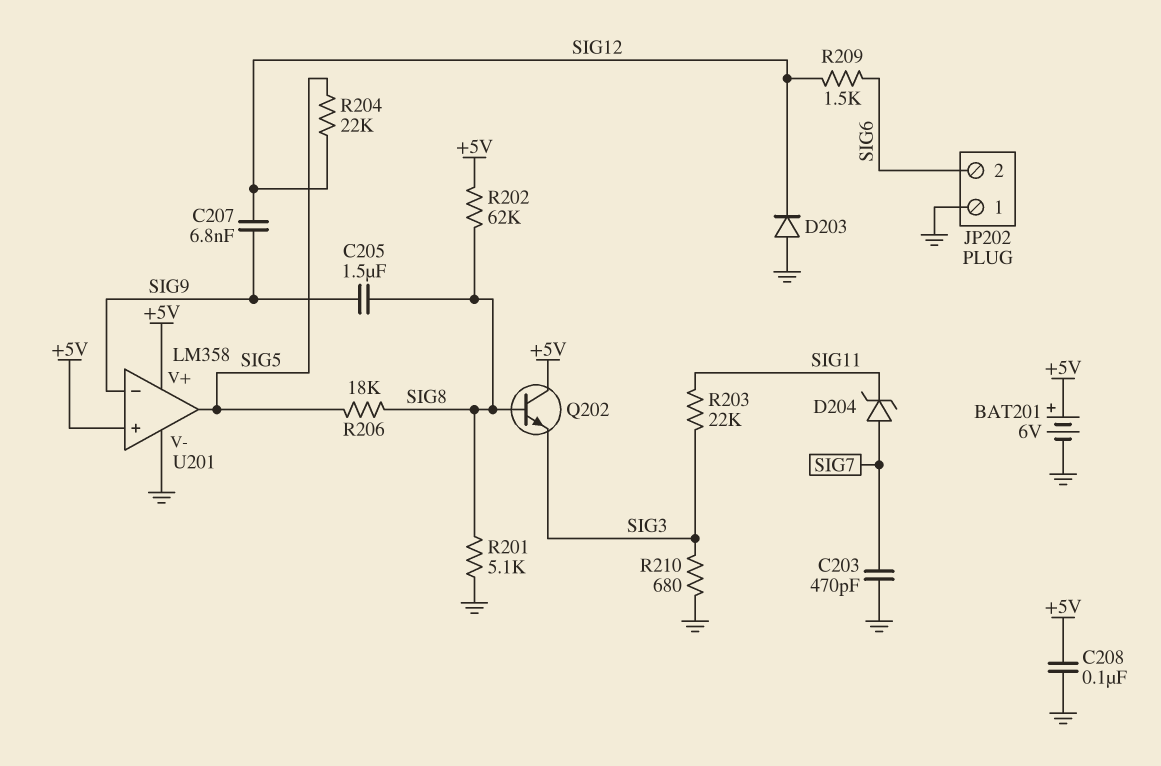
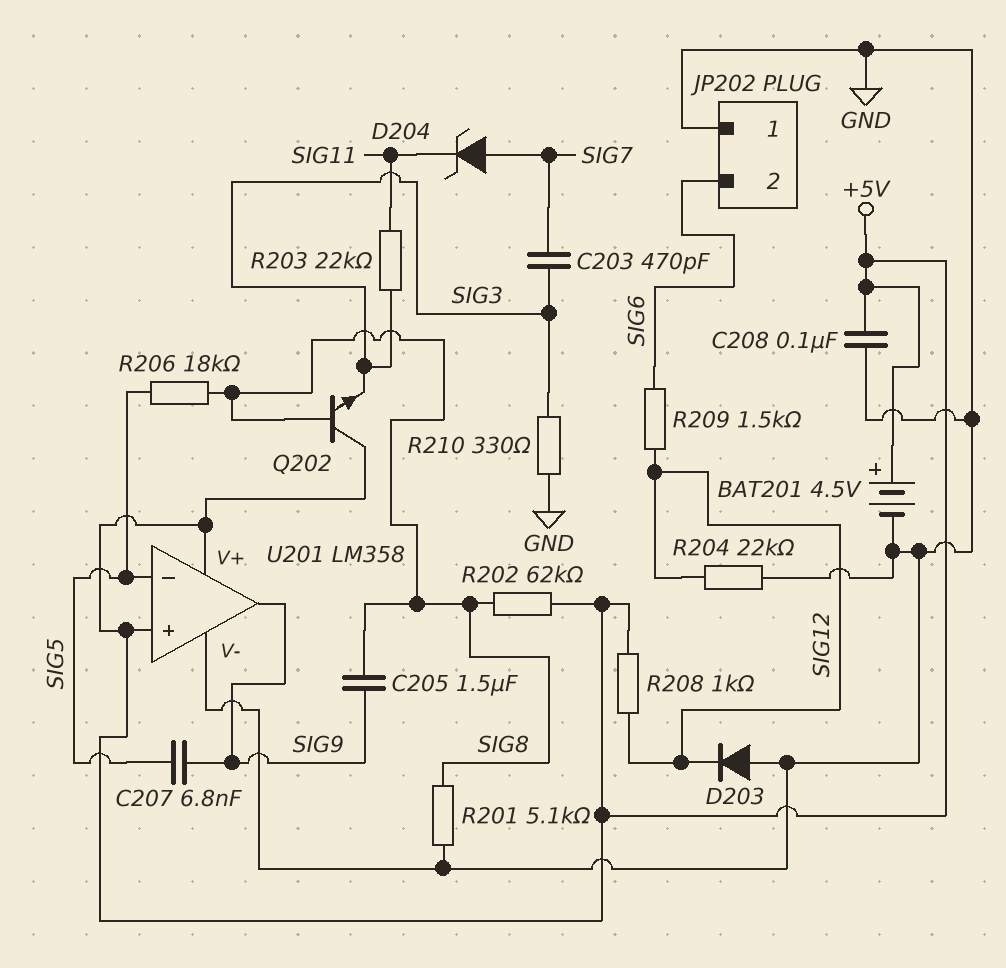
BAT201: 6V (plus +5V, minus GND) -> 4.5V (plus +5V, minus GND)
C203: 470pF (GND, SIG7) -> 470pF (SIG3, SIG7)
C207: 6.8nF (SIG9, SIG12) -> 6.8nF (SIG5, SIG9)
R204: 22k (SIG5, SIG12) -> 22k (GND, SIG12)
R208: none -> 1k (+5V, SIG12)
R210: 680 (GND, SIG3) -> 330 (GND, SIG3)
U201 pin in-: SIG9 -> SIG5
U201 pin out: SIG5 -> SIG9

